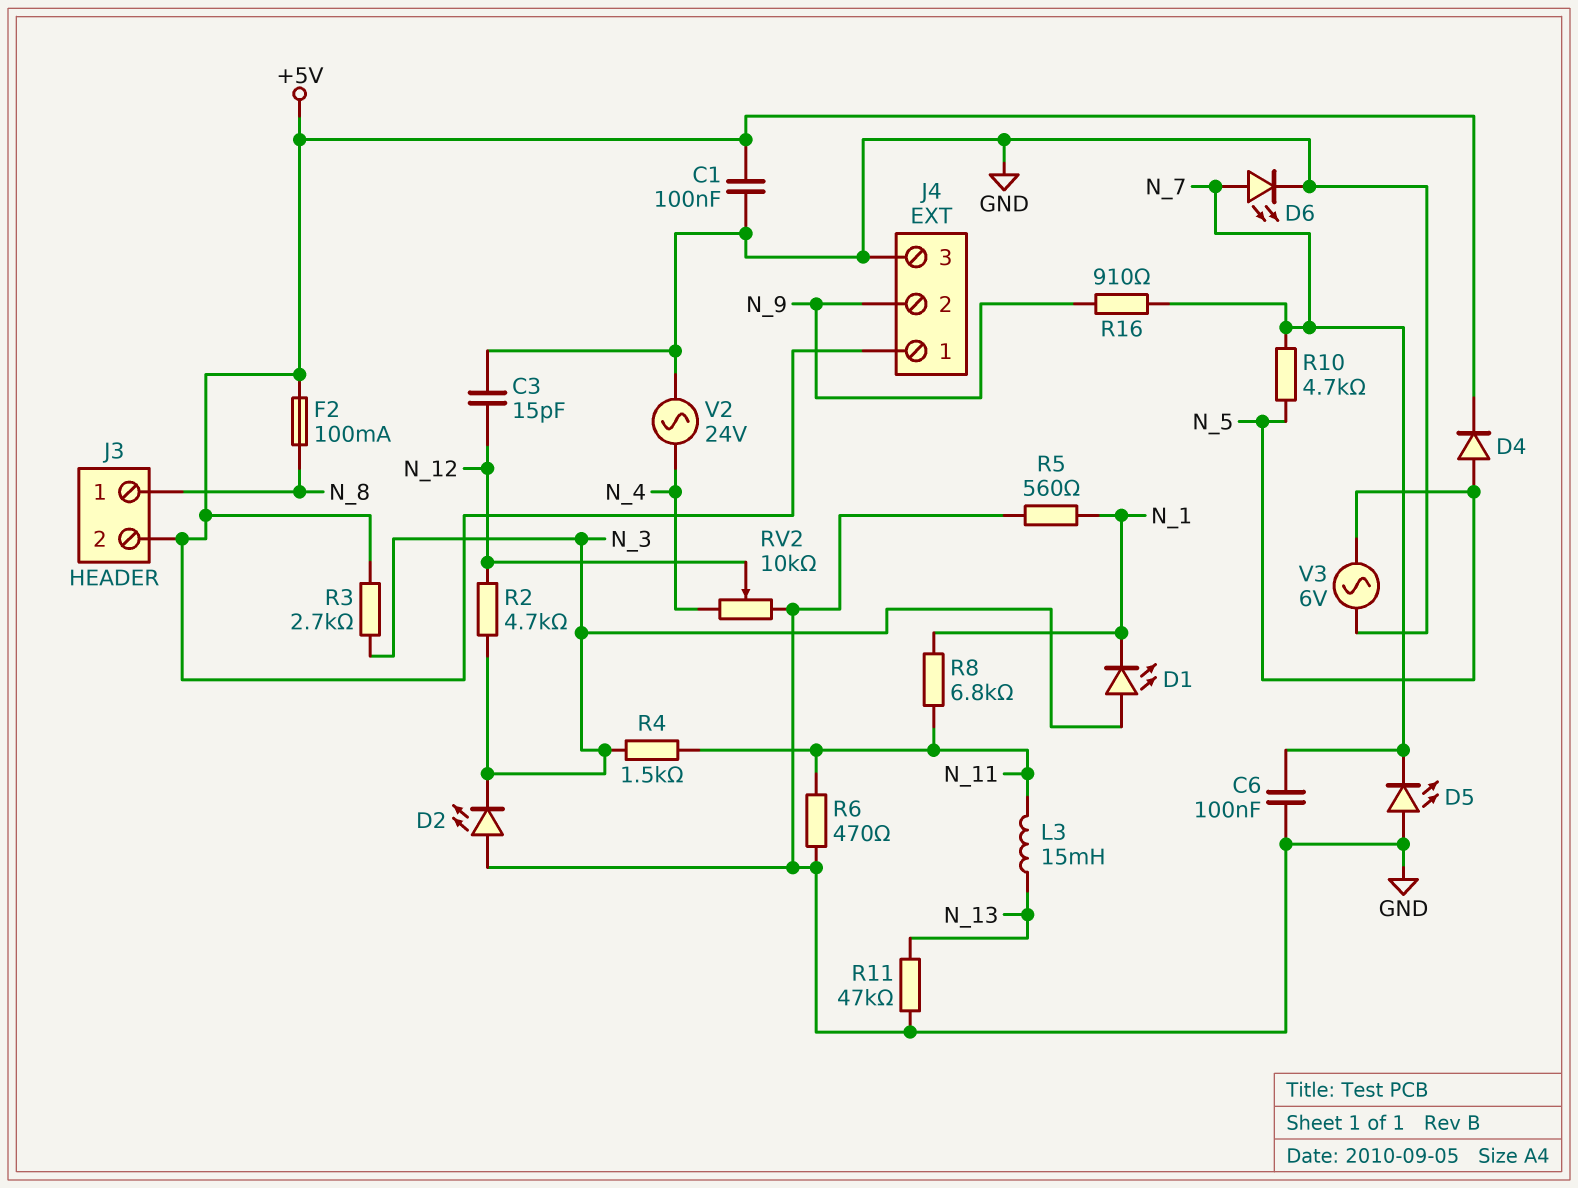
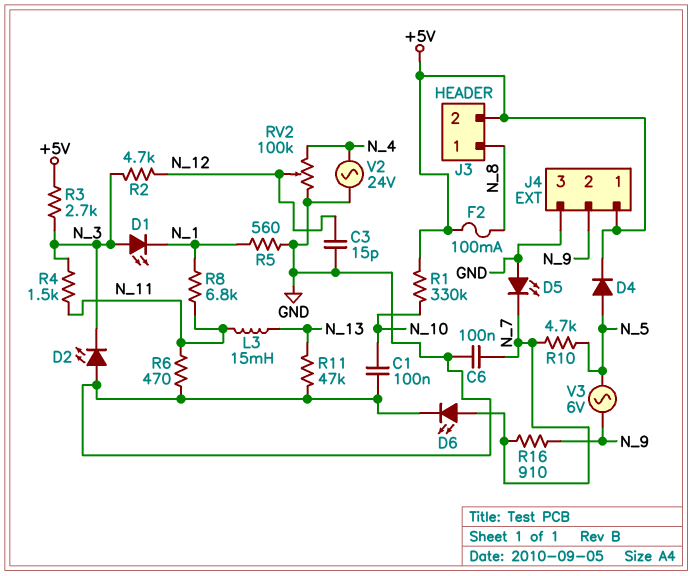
C1: 100nF (+5V, GND) -> 100nF (GND, N_10)
R1: none -> 330k (+5V, N_10)
RV2: 10k (GND, N_4, wiper N_12) -> 100k (GND, N_4, wiper N_12)
V3: AC 6V (GND, N_5) -> AC 6V (N_5, N_9)

